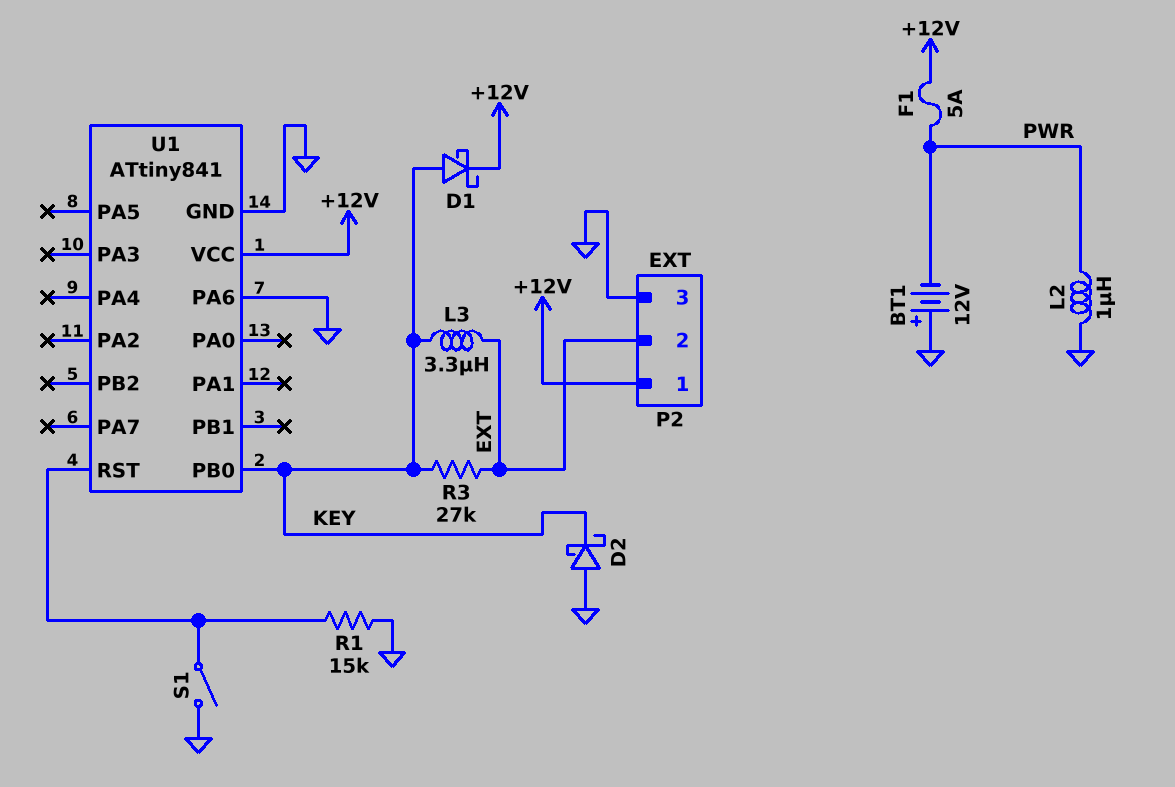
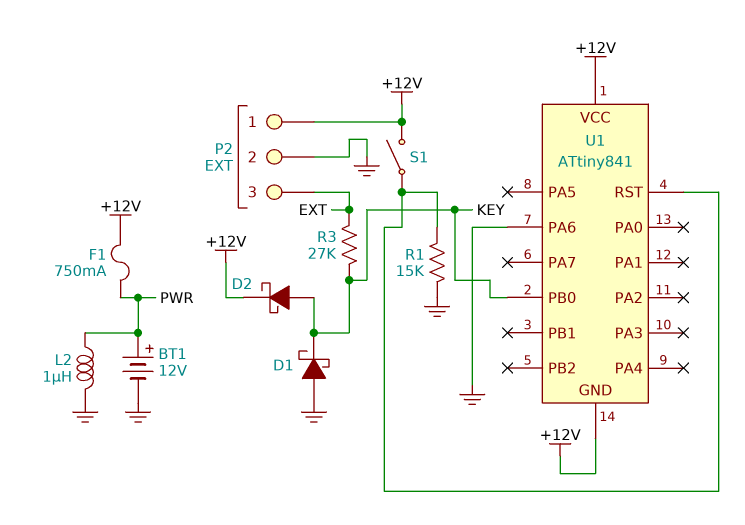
BT1: 12V (plus GND, minus PWR) -> 12V (plus PWR, minus GND)
D1: schottky (A KEY, K +12V) -> schottky (A GND, K KEY)
D2: schottky (A GND, K KEY) -> schottky (A KEY, K +12V)
F1: 5A (+12V, PWR) -> 750mA (+12V, PWR)
L3: 3.3uH (EXT, KEY) -> none
P2 pin 2: EXT -> GND
P2 pin 3: GND -> EXT
S1: switch (GND, U1/RST) -> switch (+12V, U1/RST)
U1 pin GND: GND -> +12V

